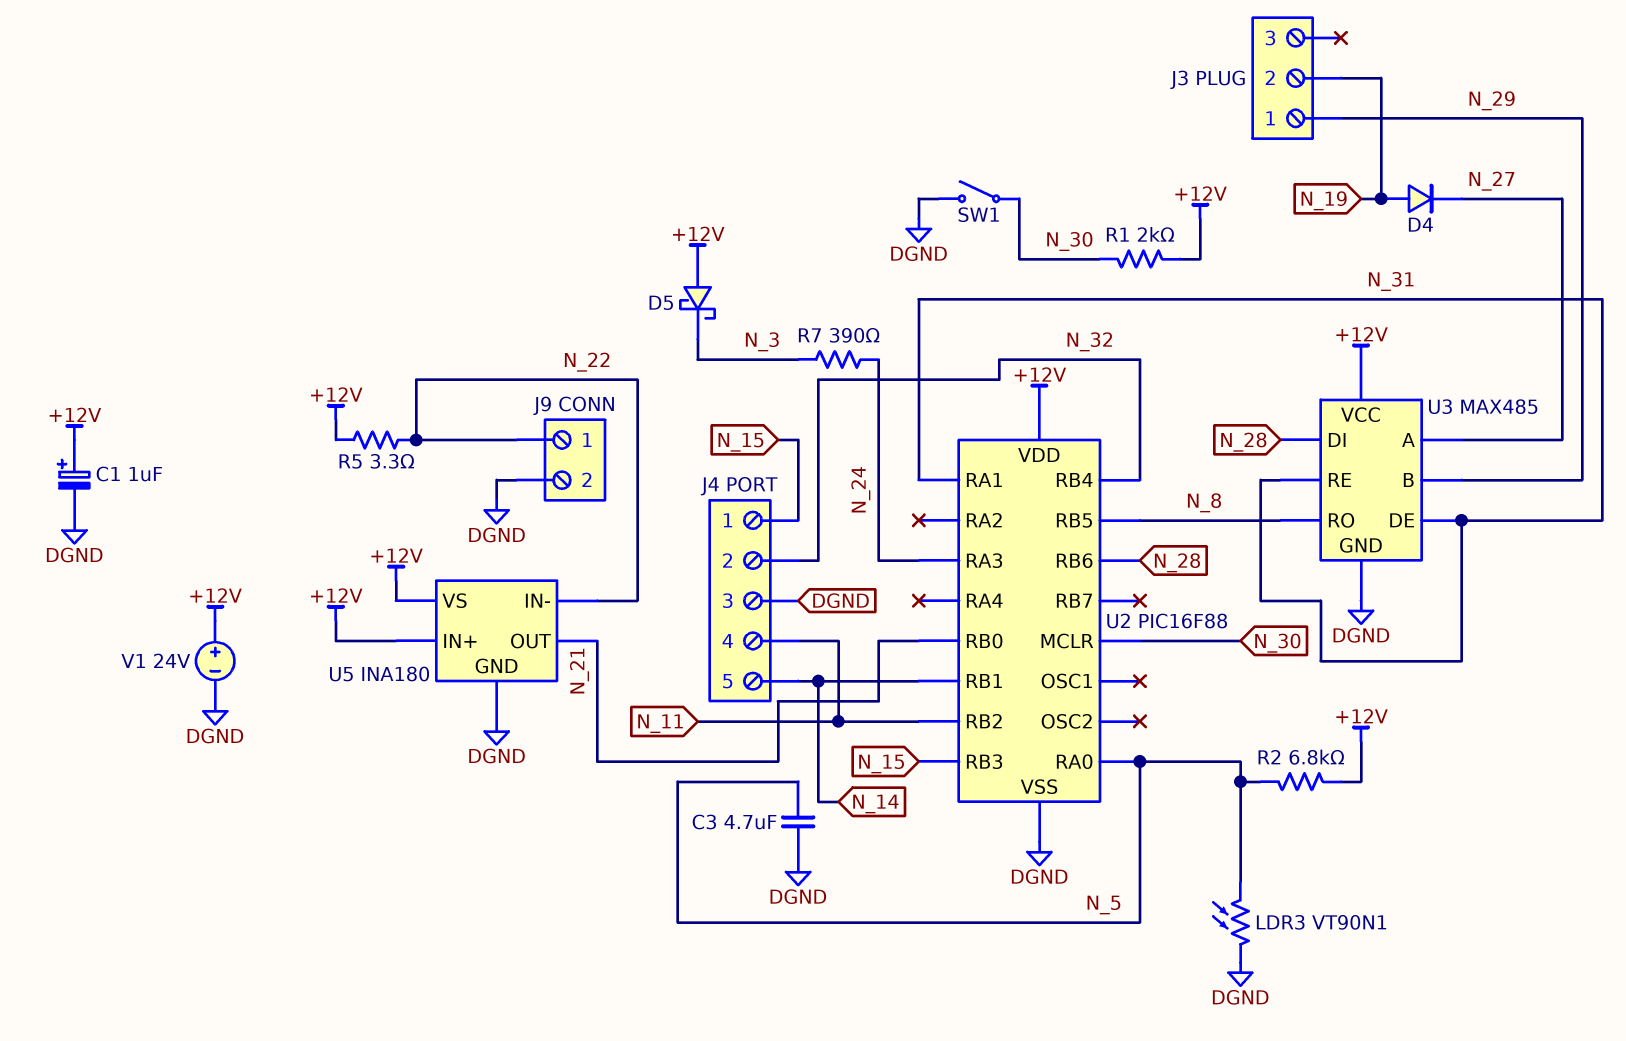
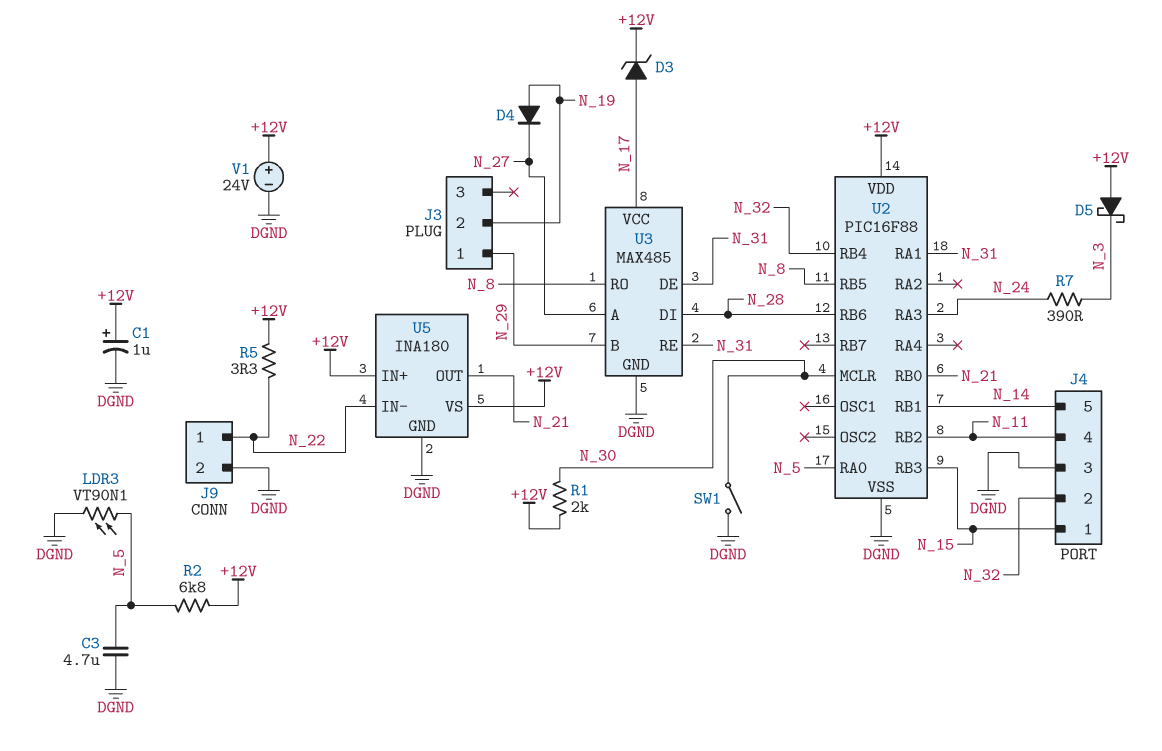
D3: none -> zener (A N_17, K +12V)
U3 pin VCC: +12V -> N_17

